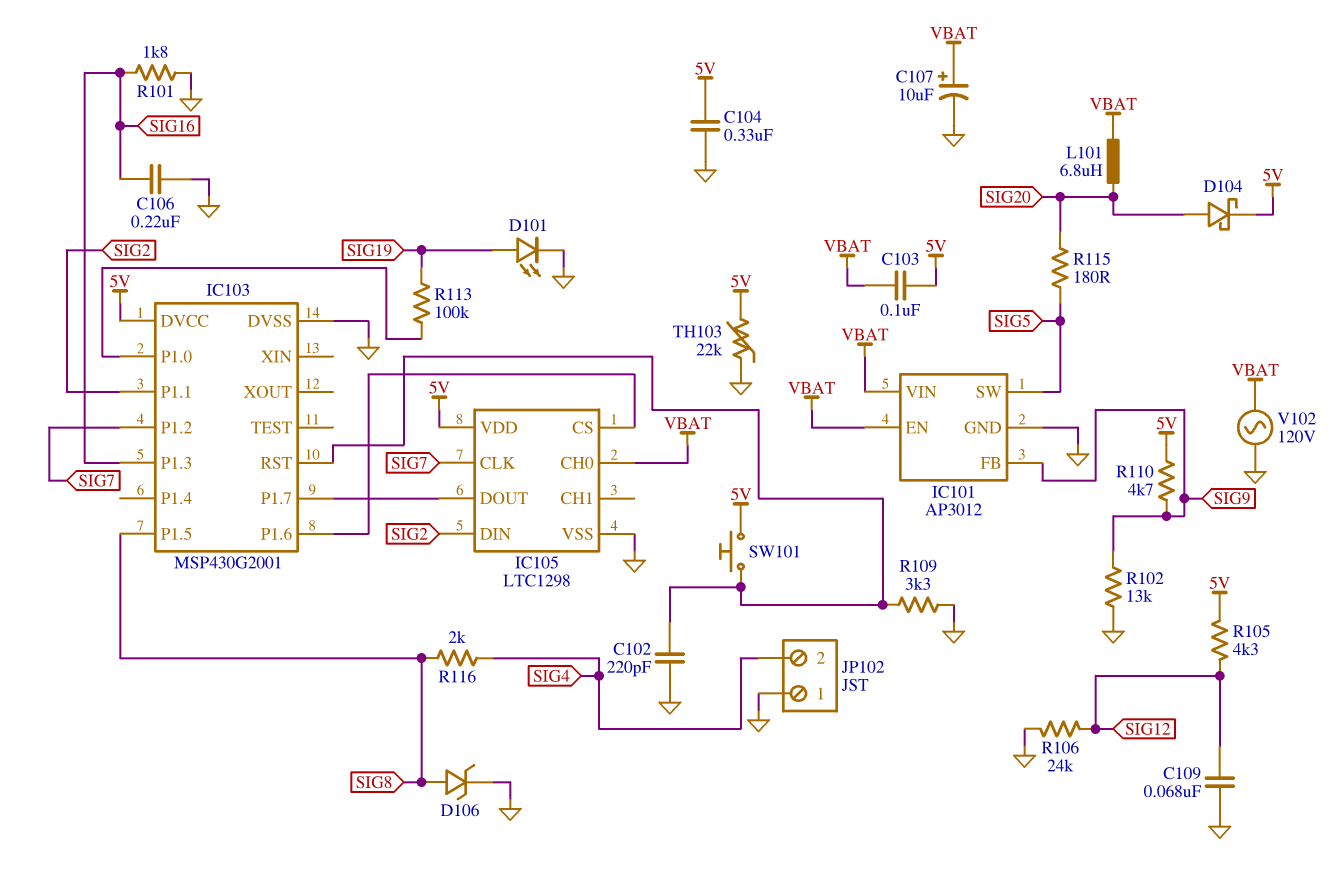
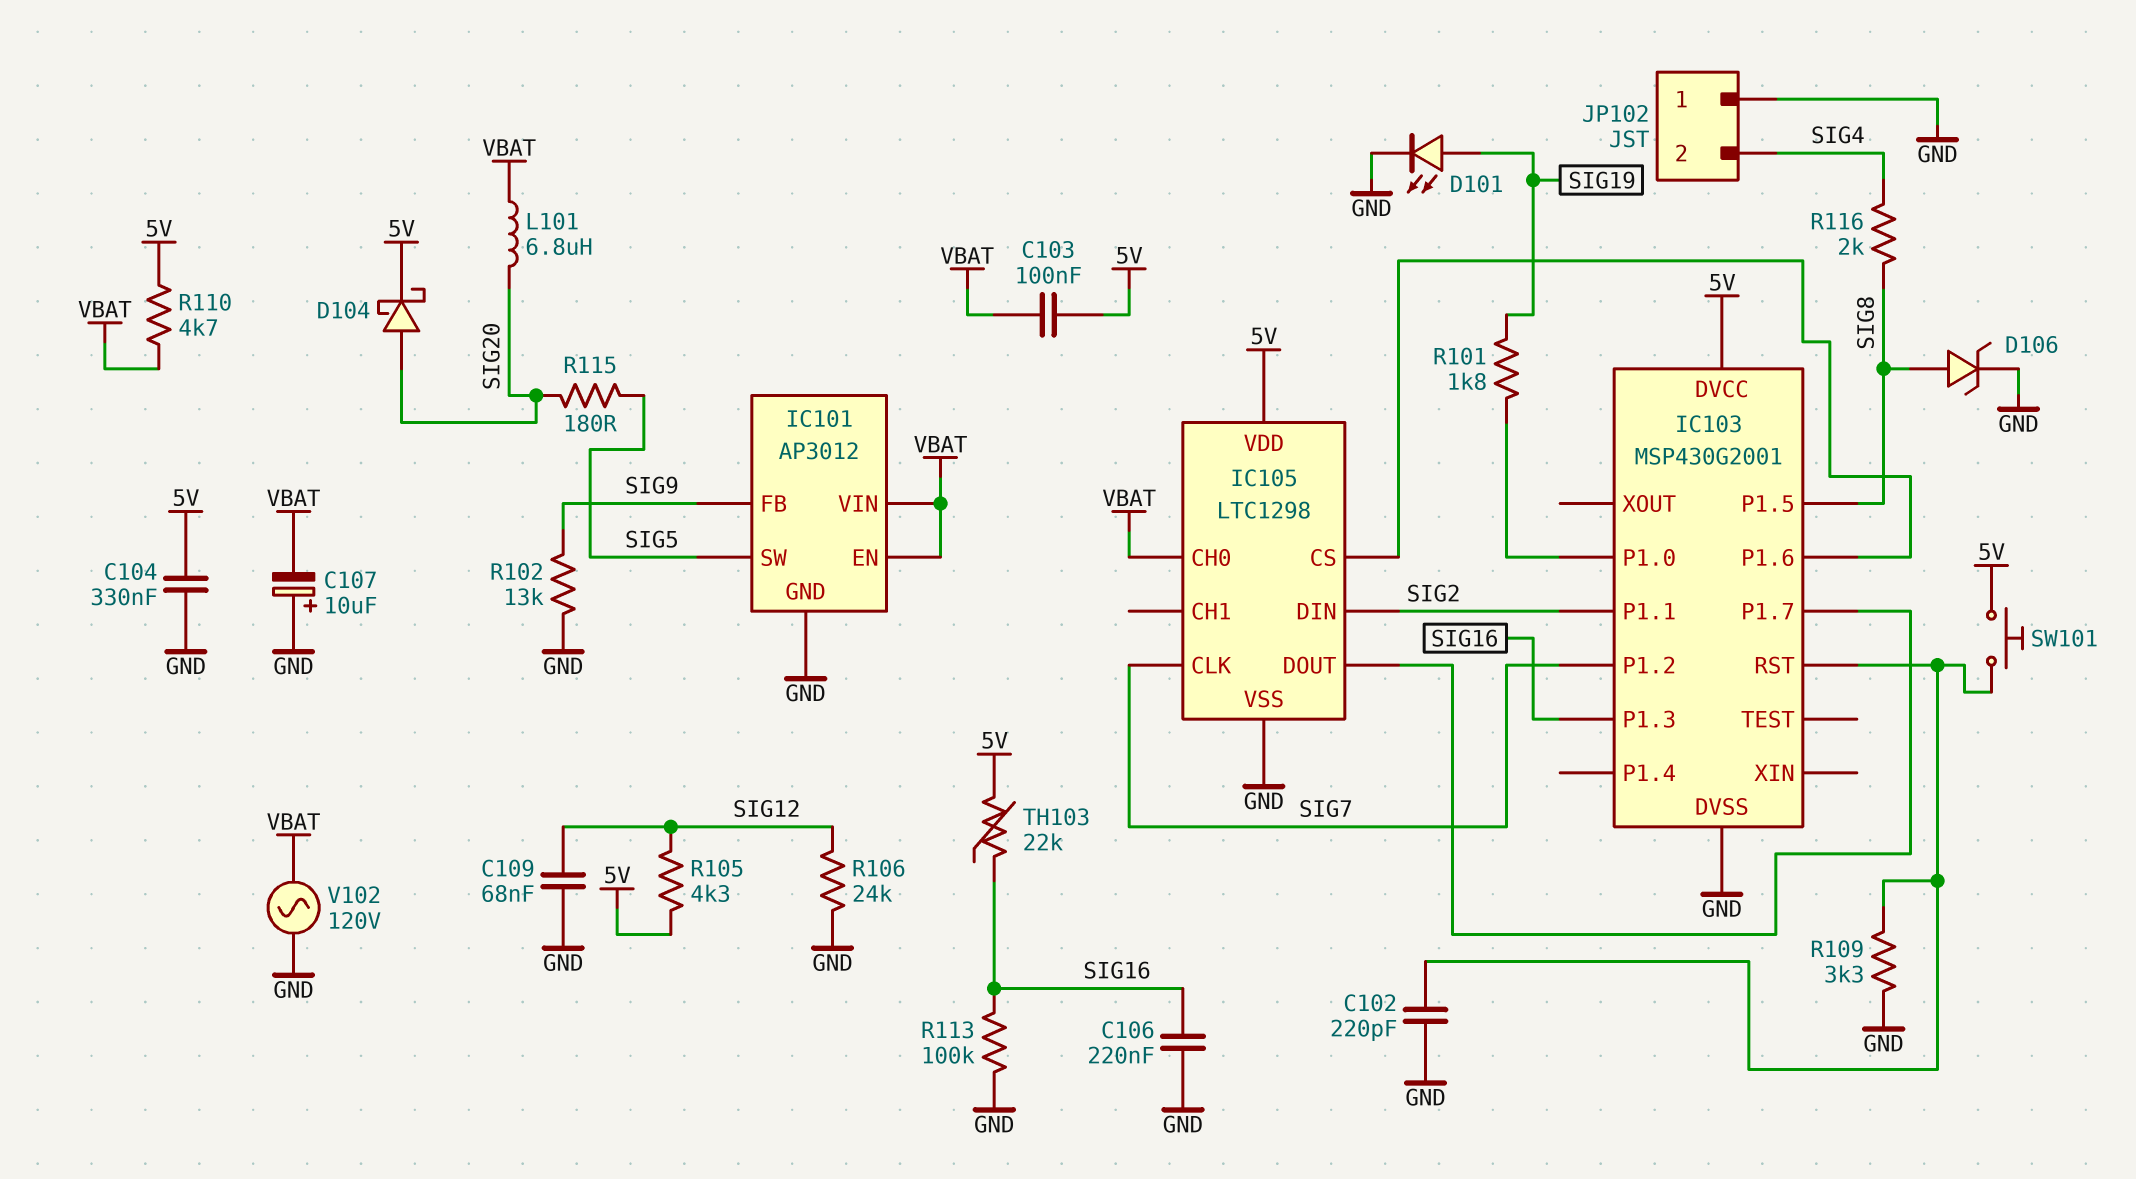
C107: 10uF (plus VBAT, minus GND) -> 10uF (plus GND, minus VBAT)
R101: 1.8k (GND, SIG16) -> 1.8k (IC103/P1.0, SIG19)
R110: 4.7k (5V, SIG9) -> 4.7k (5V, VBAT)
R113: 100k (IC103/P1.0, SIG19) -> 100k (GND, SIG16)
TH103: 22k (5V, GND) -> 22k (5V, SIG16)

